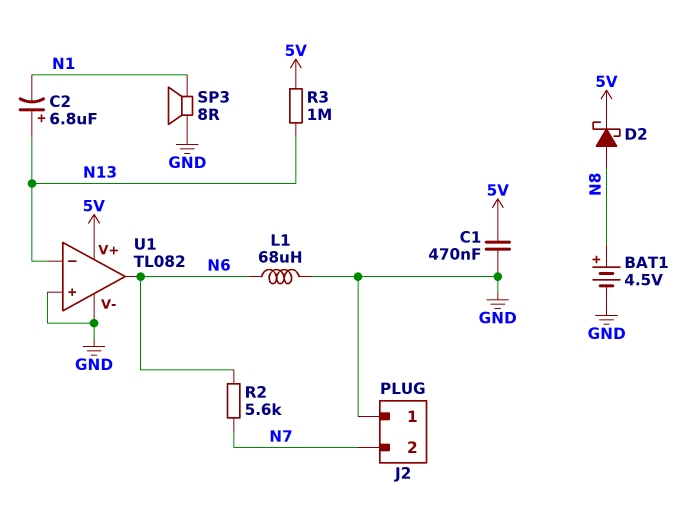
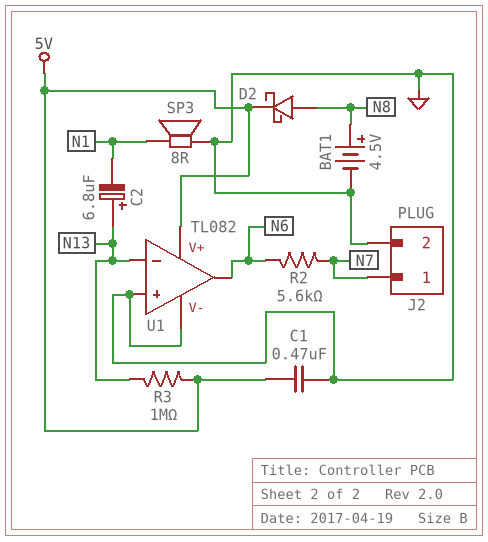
J2 pin 1: GND -> N7
J2 pin 2: N7 -> GND
L1: 68uH (GND, N6) -> none

